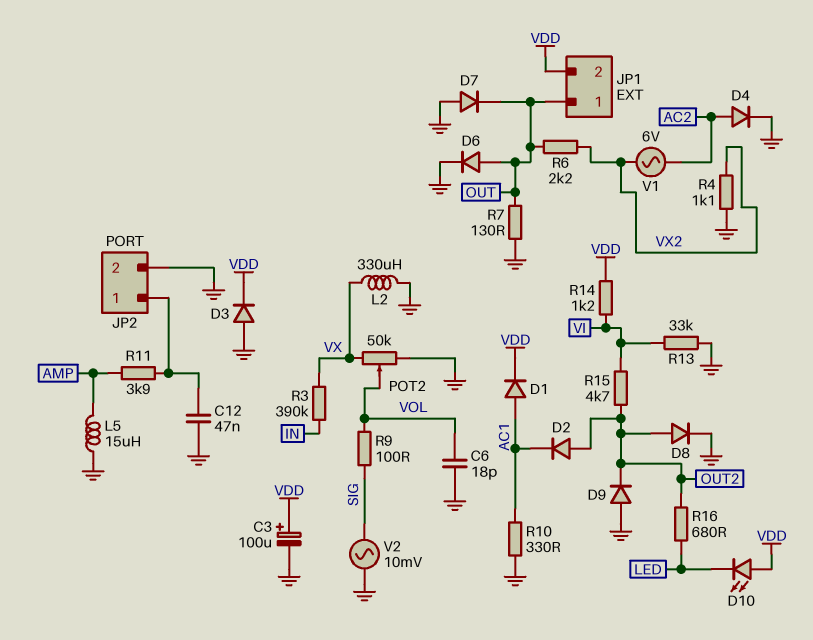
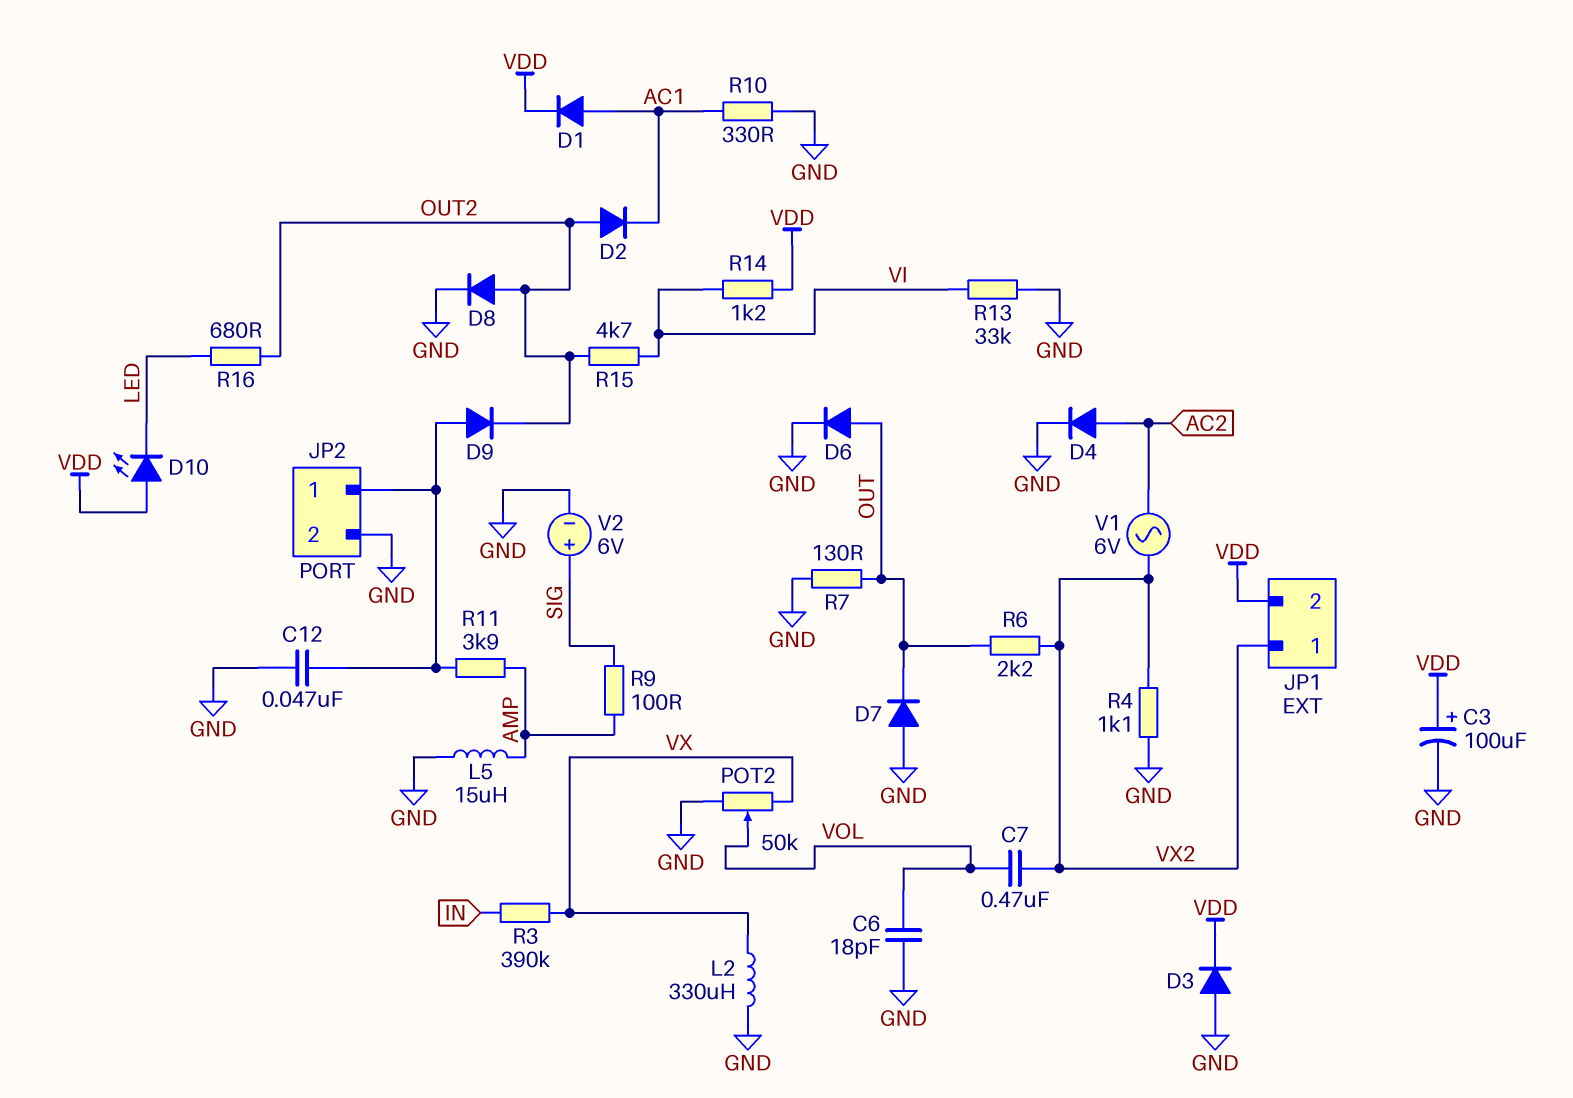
C7: none -> 470nF (VOL, VX2)
D9: diode (A GND, K OUT2) -> diode (A JP2/1, K OUT2)
JP1 pin 1: OUT -> VX2
R9: 100 (SIG, VOL) -> 100 (AMP, SIG)
V2: AC 10mV (GND, SIG) -> 6V (plus SIG, minus GND)

